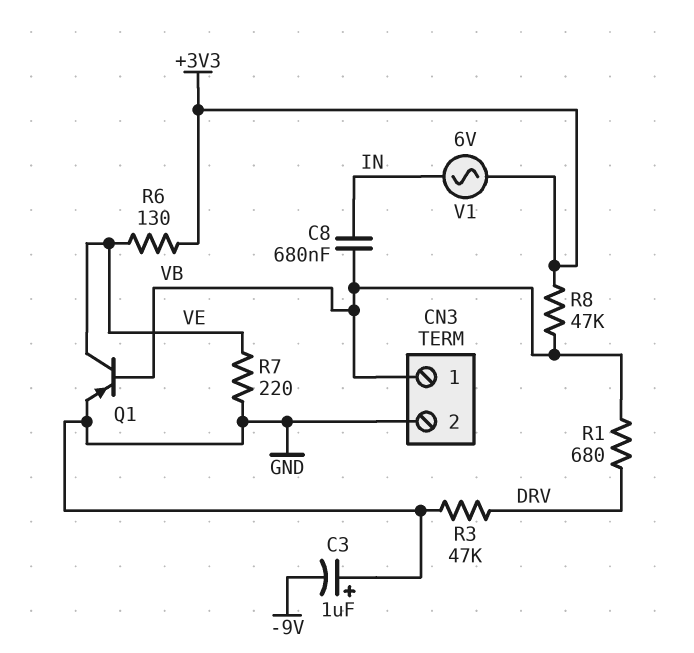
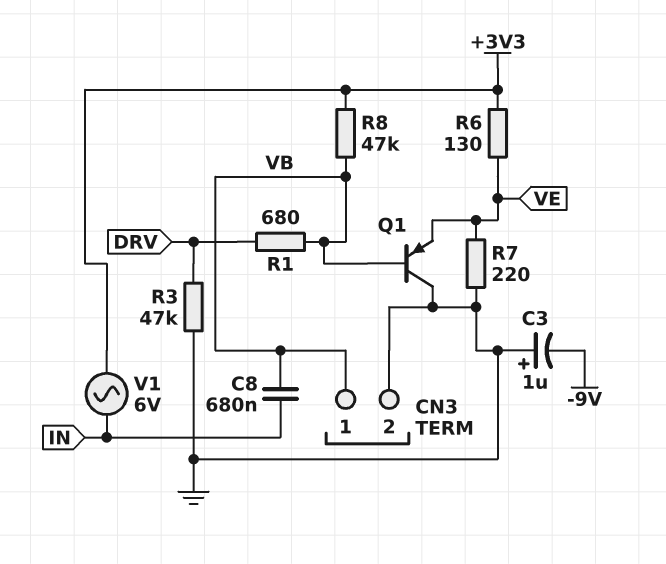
Q1: PNP (B VB, C VE, E GND) -> PNP (B VB, C GND, E VE)

